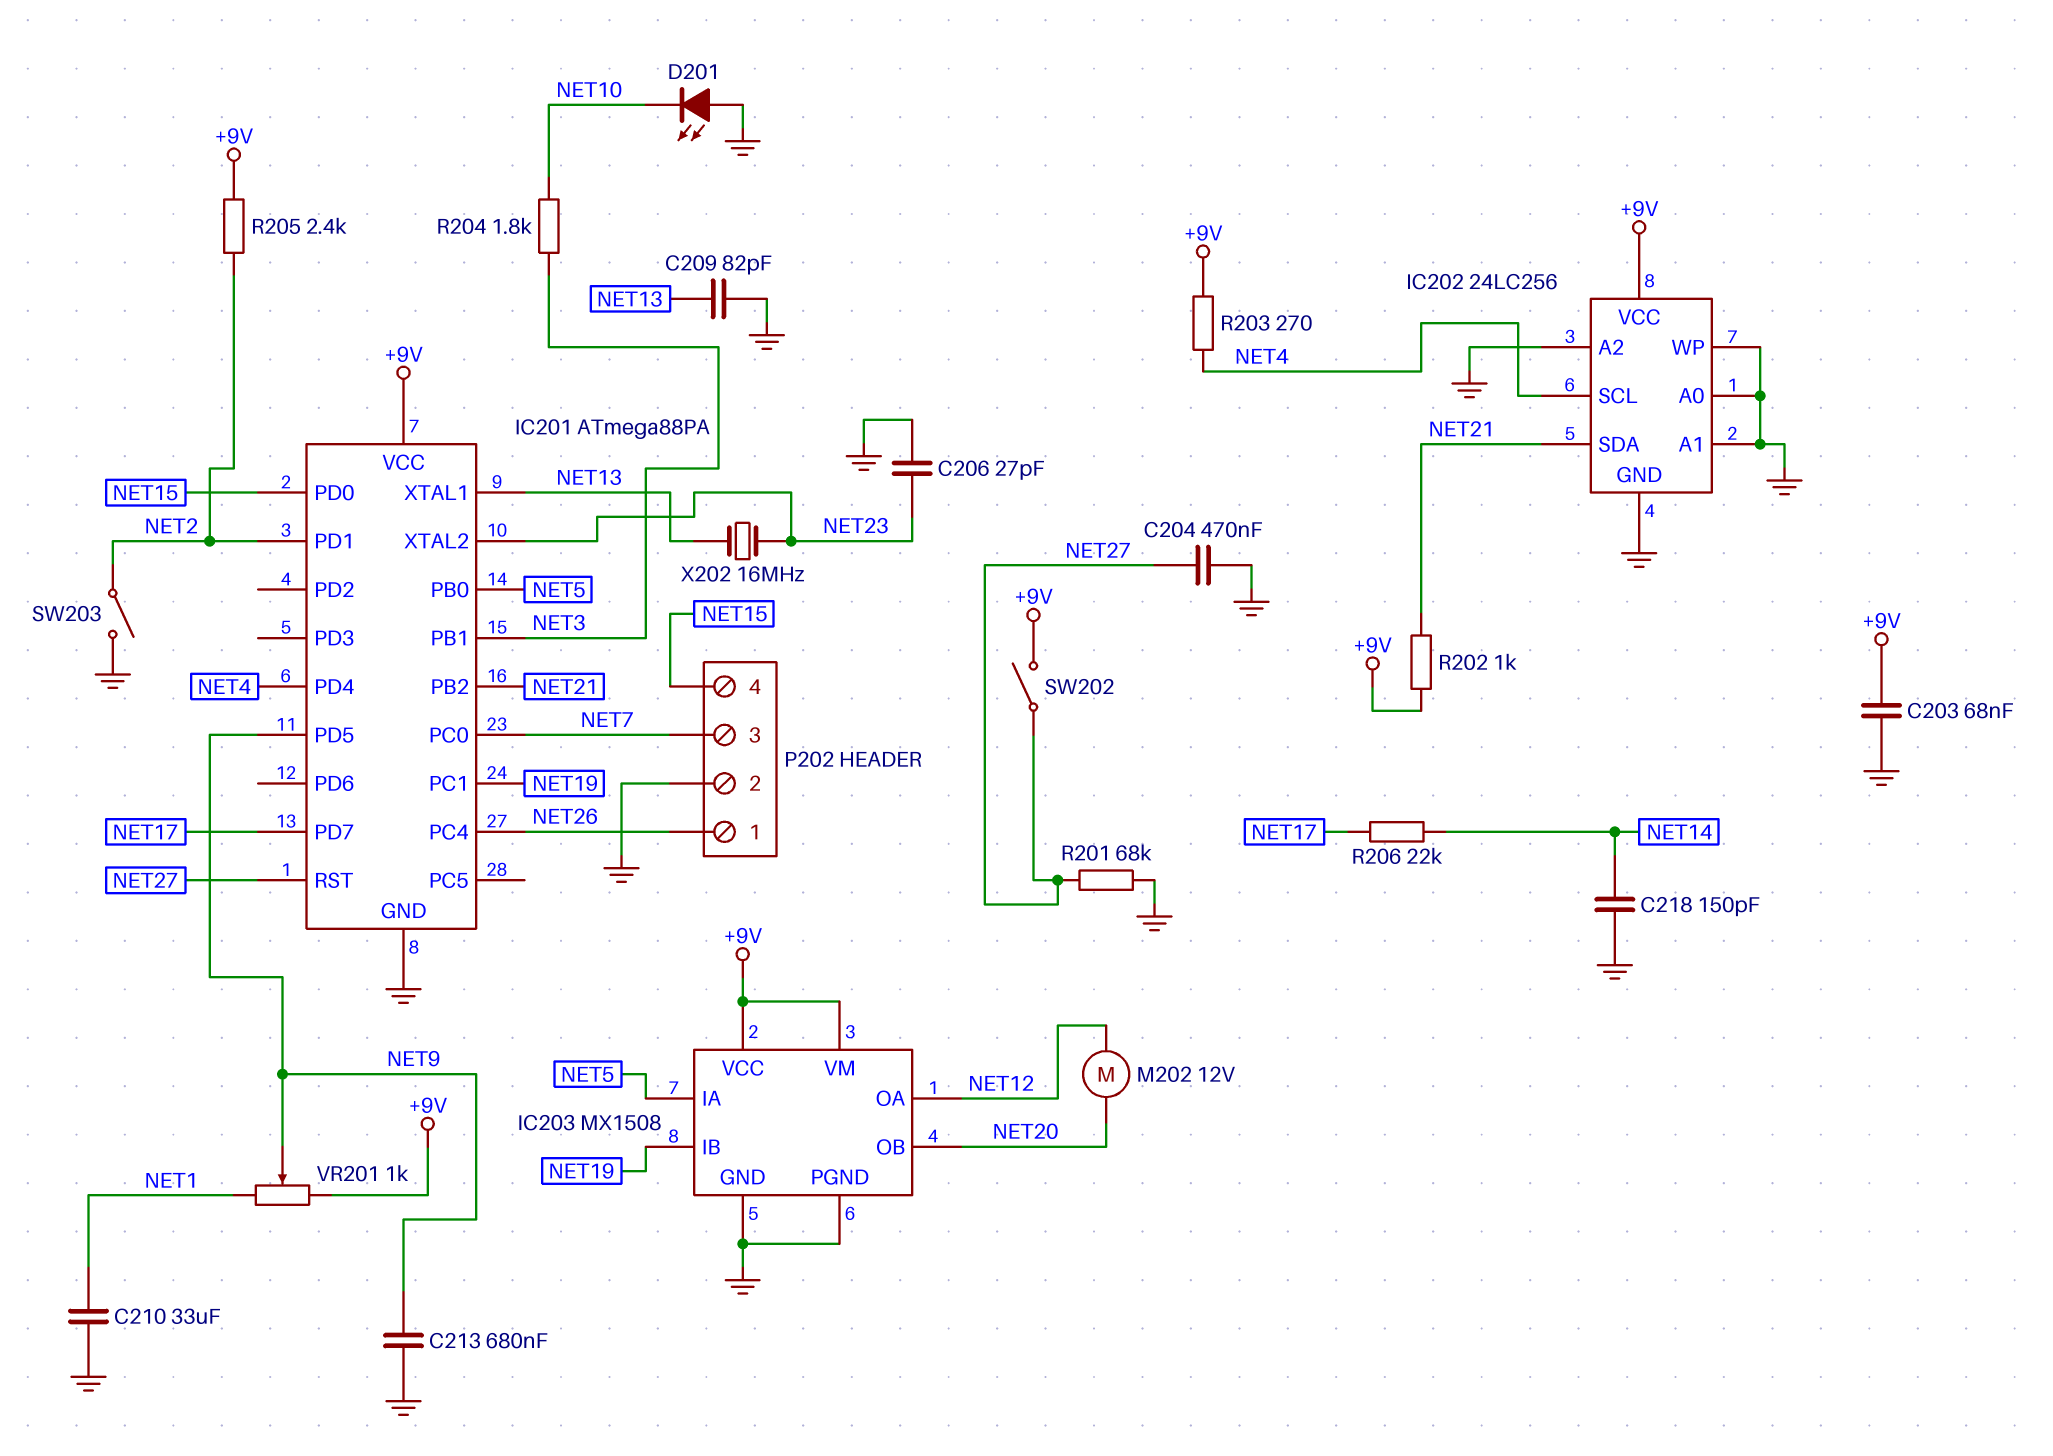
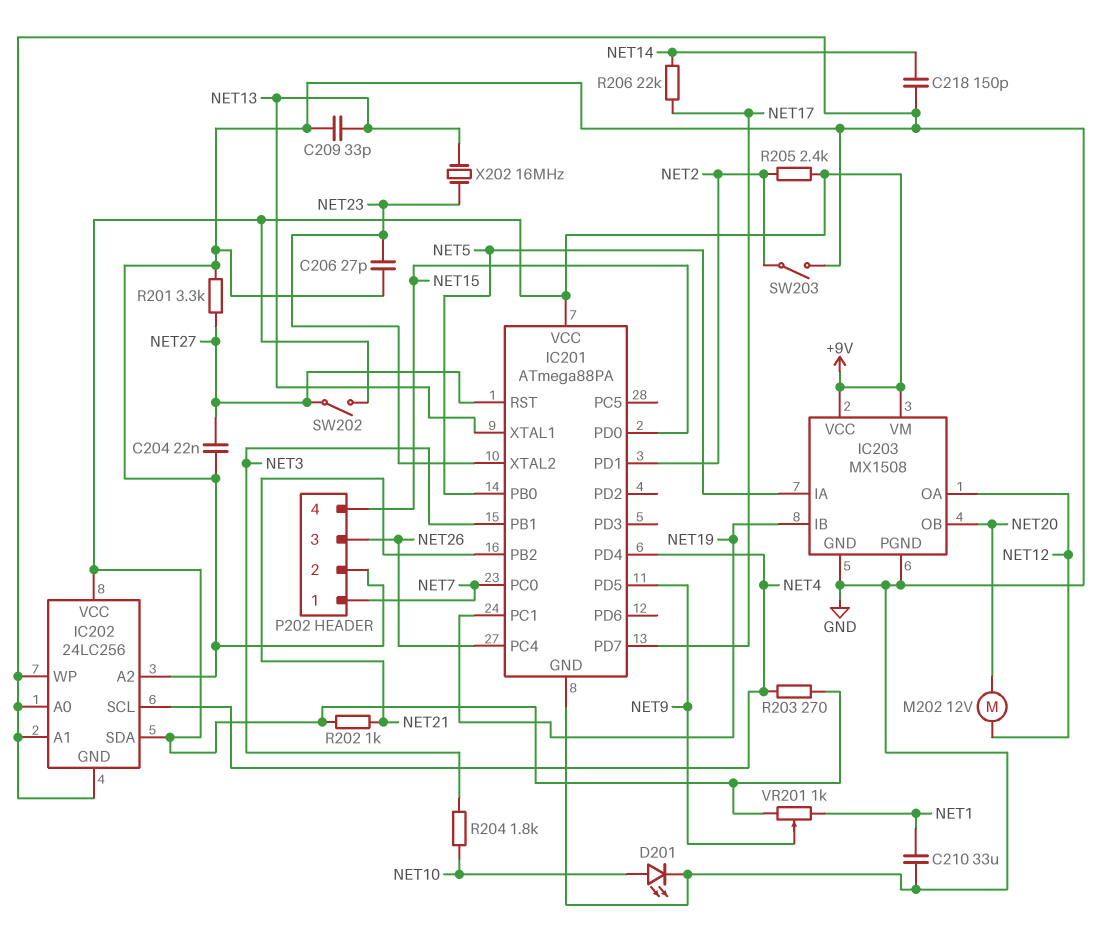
C203: 68nF (+9V, GND) -> none
C204: 470nF (GND, NET27) -> 22nF (GND, NET27)
C209: 82pF (GND, NET13) -> 33pF (GND, NET13)
C213: 680nF (GND, NET9) -> none
D201: LED (A GND, K NET10) -> LED (A NET10, K GND)
IC202 pin SDA: NET21 -> +9V
P202 pin 1: NET26 -> NET7
P202 pin 3: NET7 -> NET26
R201: 68k (GND, NET27) -> 3.3k (GND, NET27)

